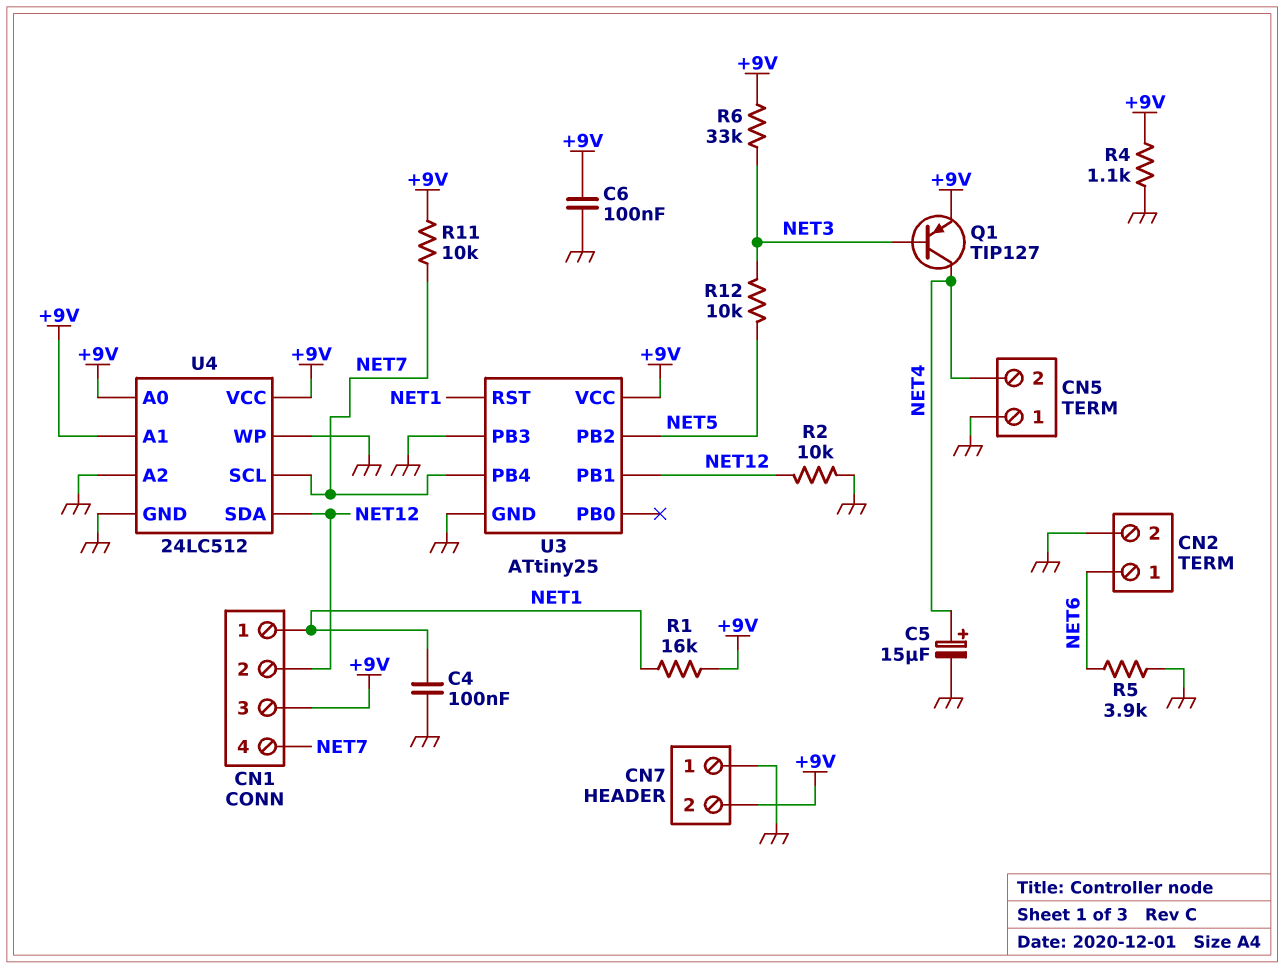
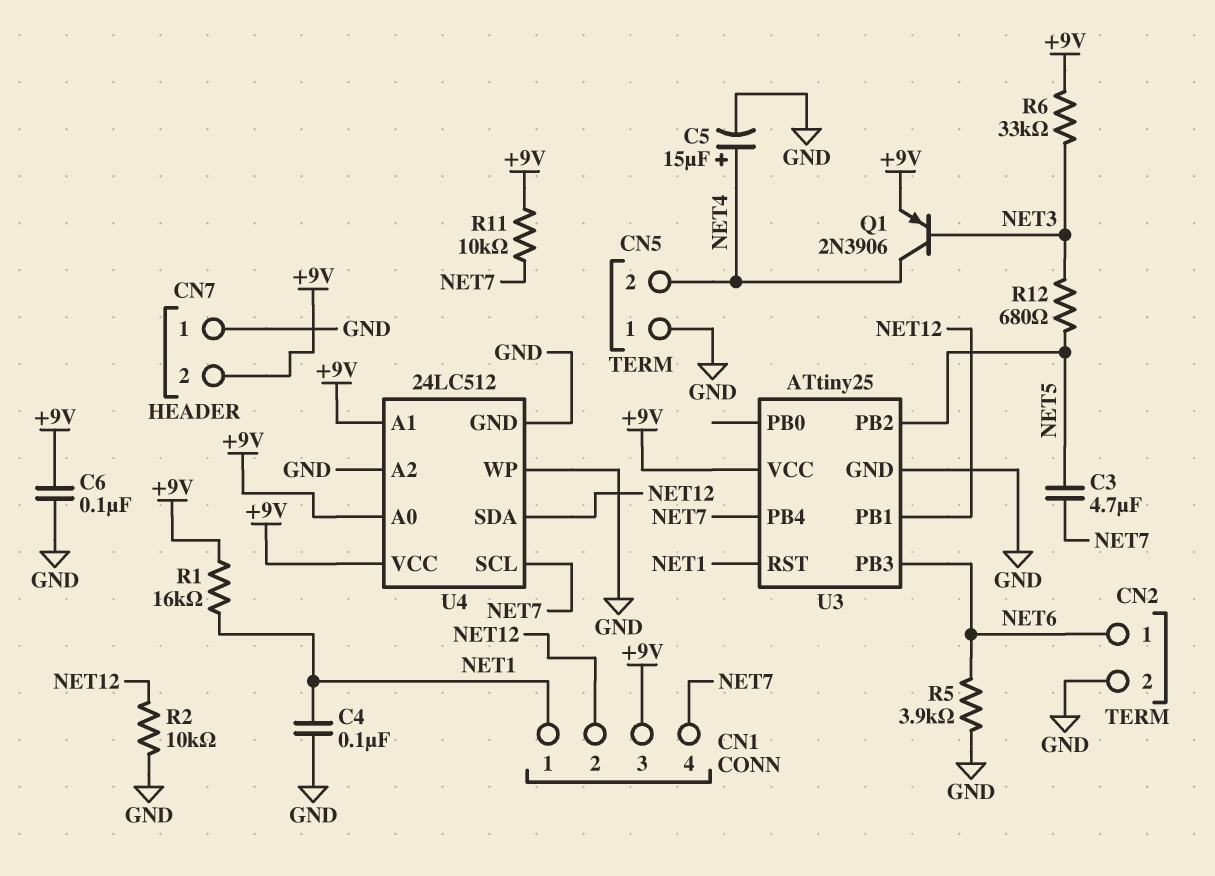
C3: none -> 4.7uF (NET5, NET7)
Q1: PNP TIP127 (B NET3, C NET4, E +9V) -> PNP 2N3906 (B NET3, C NET4, E +9V)
R4: 1.1k (+9V, GND) -> none
R12: 10k (NET3, NET5) -> 680 (NET3, NET5)
U3 pin PB3: GND -> NET6

